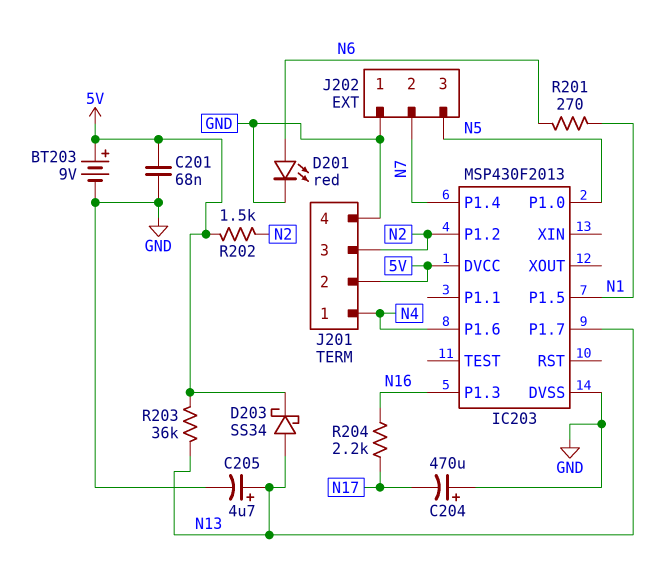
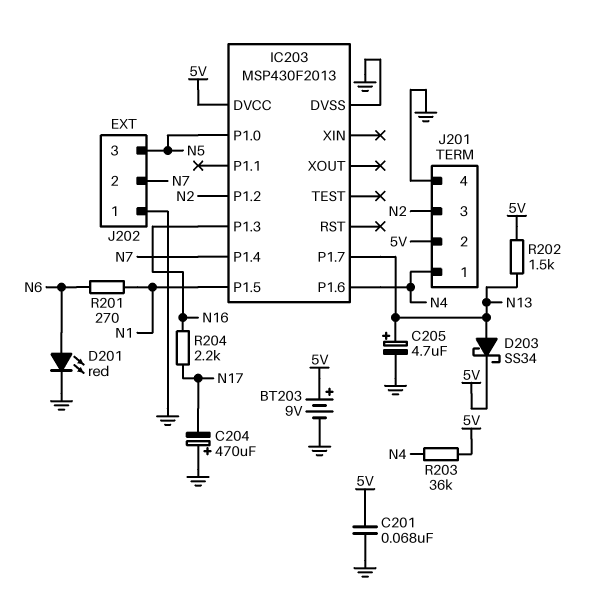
R202: 1.5k (5V, N2) -> 1.5k (5V, N13)
R203: 36k (5V, N13) -> 36k (5V, N4)

